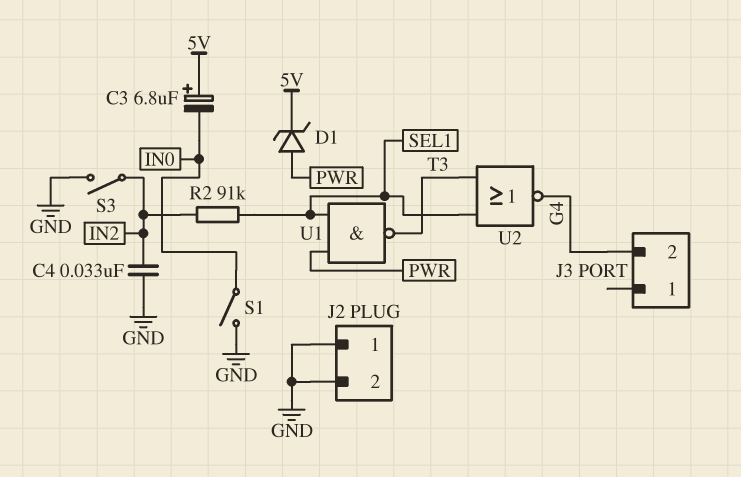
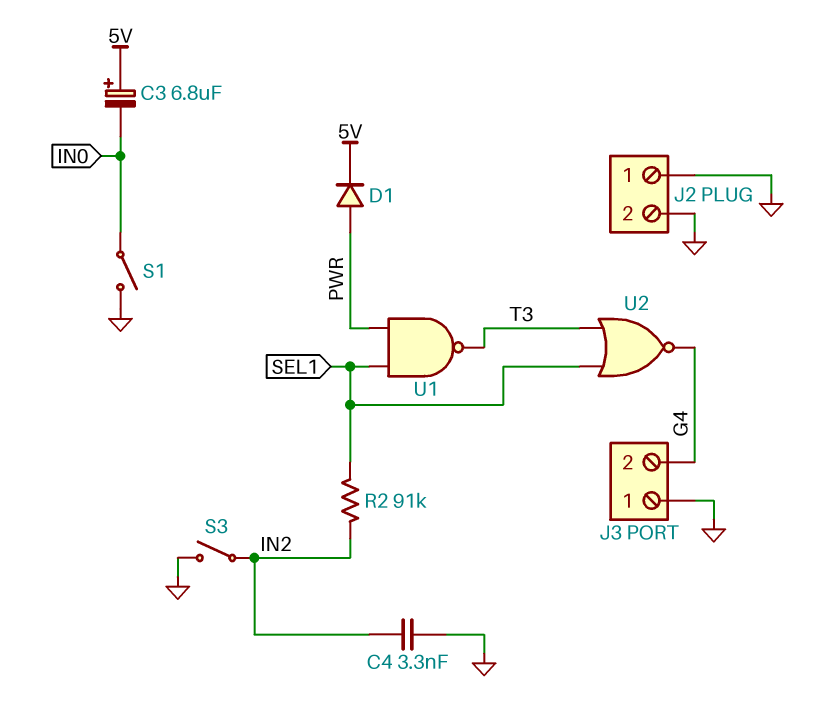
C4: 33nF (GND, IN2) -> 3.3nF (GND, IN2)
D1: zener (A PWR, K 5V) -> diode (A PWR, K 5V)
J3 pin 1: none -> GND

